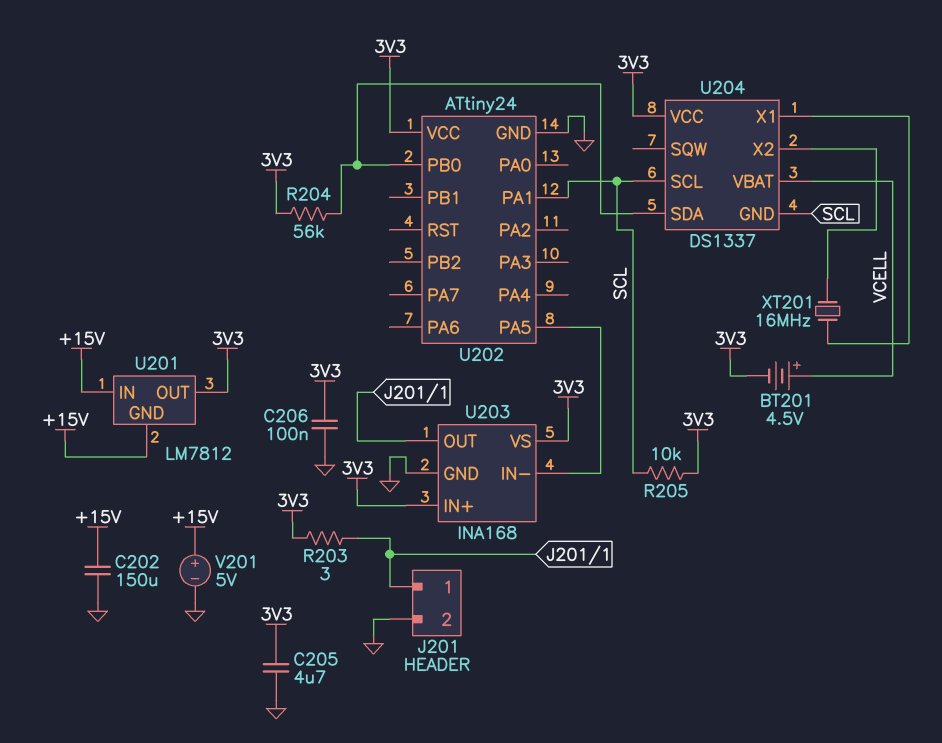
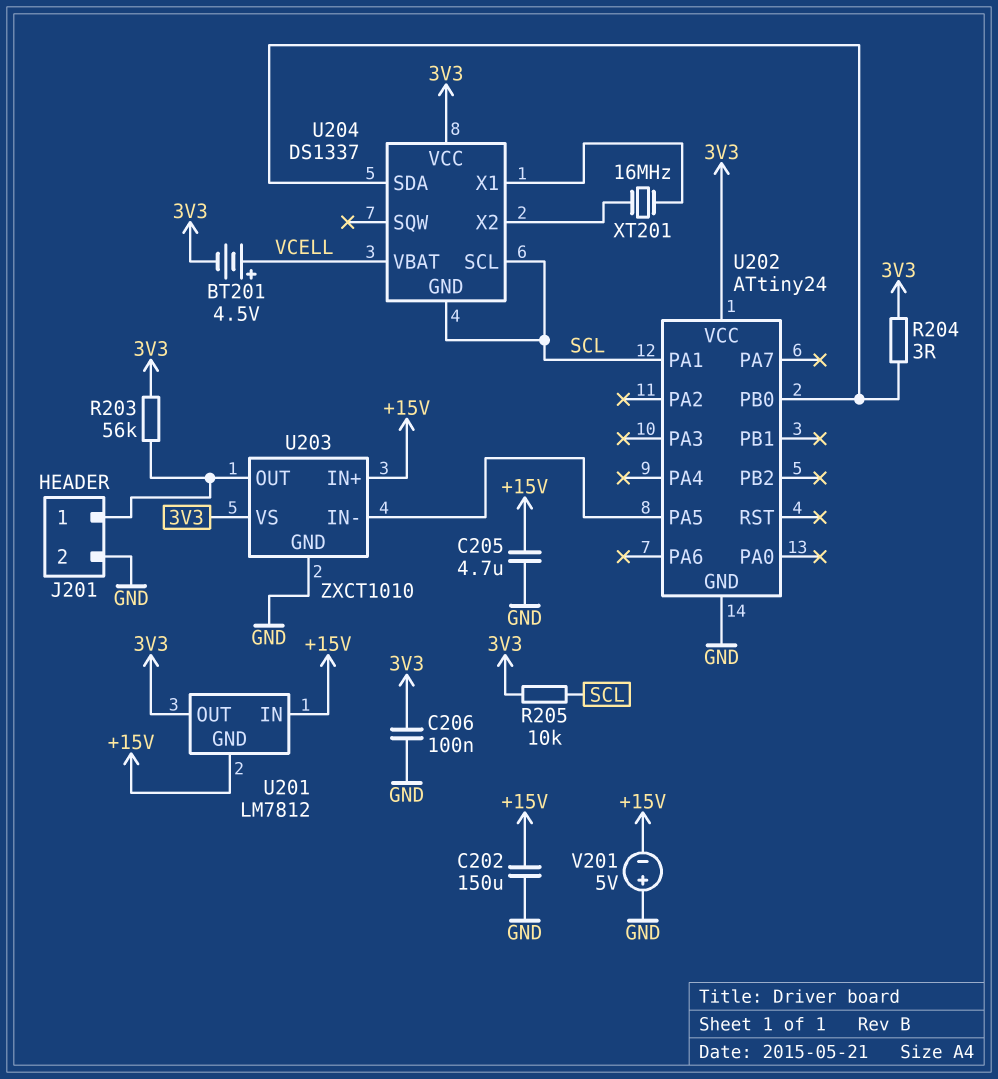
C205: 4.7uF (3V3, GND) -> 4.7uF (+15V, GND)
R203: 3 (3V3, J201/1) -> 56k (3V3, J201/1)
R204: 56k (3V3, U202/PB0) -> 3 (3V3, U202/PB0)
U203: INA168 -> ZXCT1010
U203 pin IN+: 3V3 -> +15V
V201: 5V (plus +15V, minus GND) -> 5V (plus GND, minus +15V)

